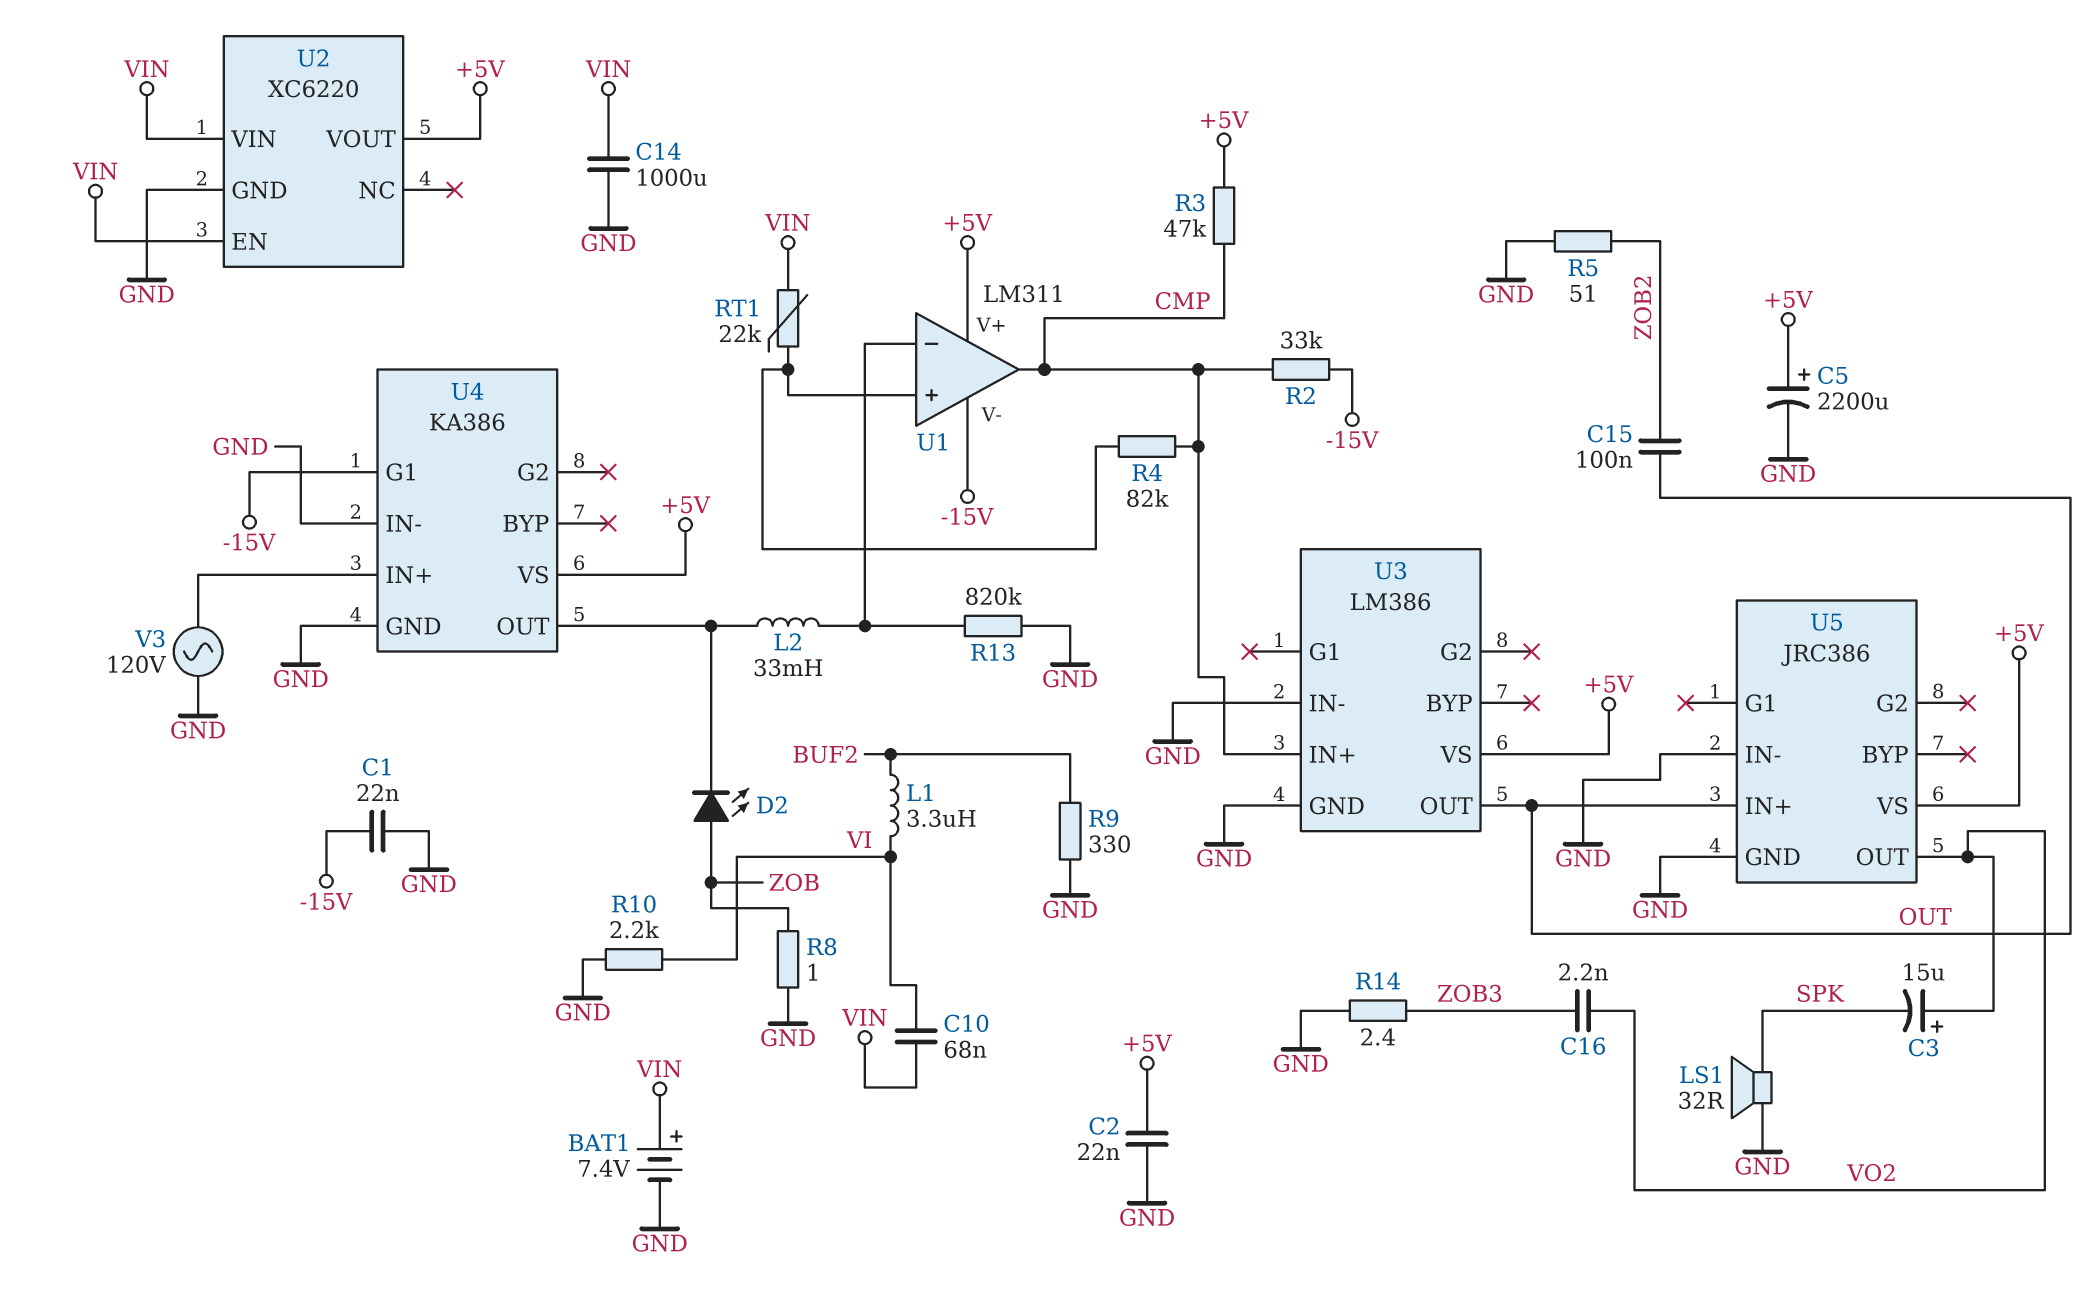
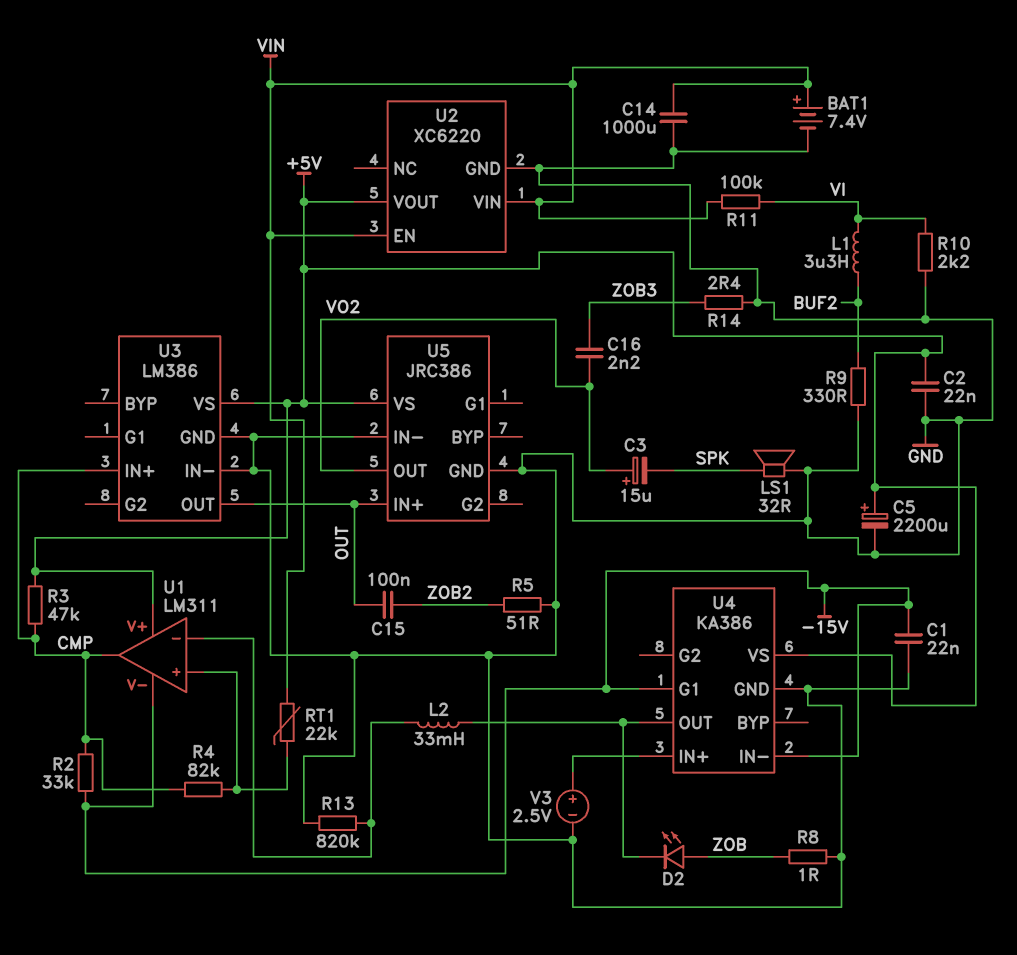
C10: 68nF (VI, VIN) -> none
R11: none -> 100k (VI, VIN)
U4 pin IN-: GND -> -15V
V3: AC 120V (GND, U4/IN+) -> 2.5V (plus U4/IN+, minus GND)

